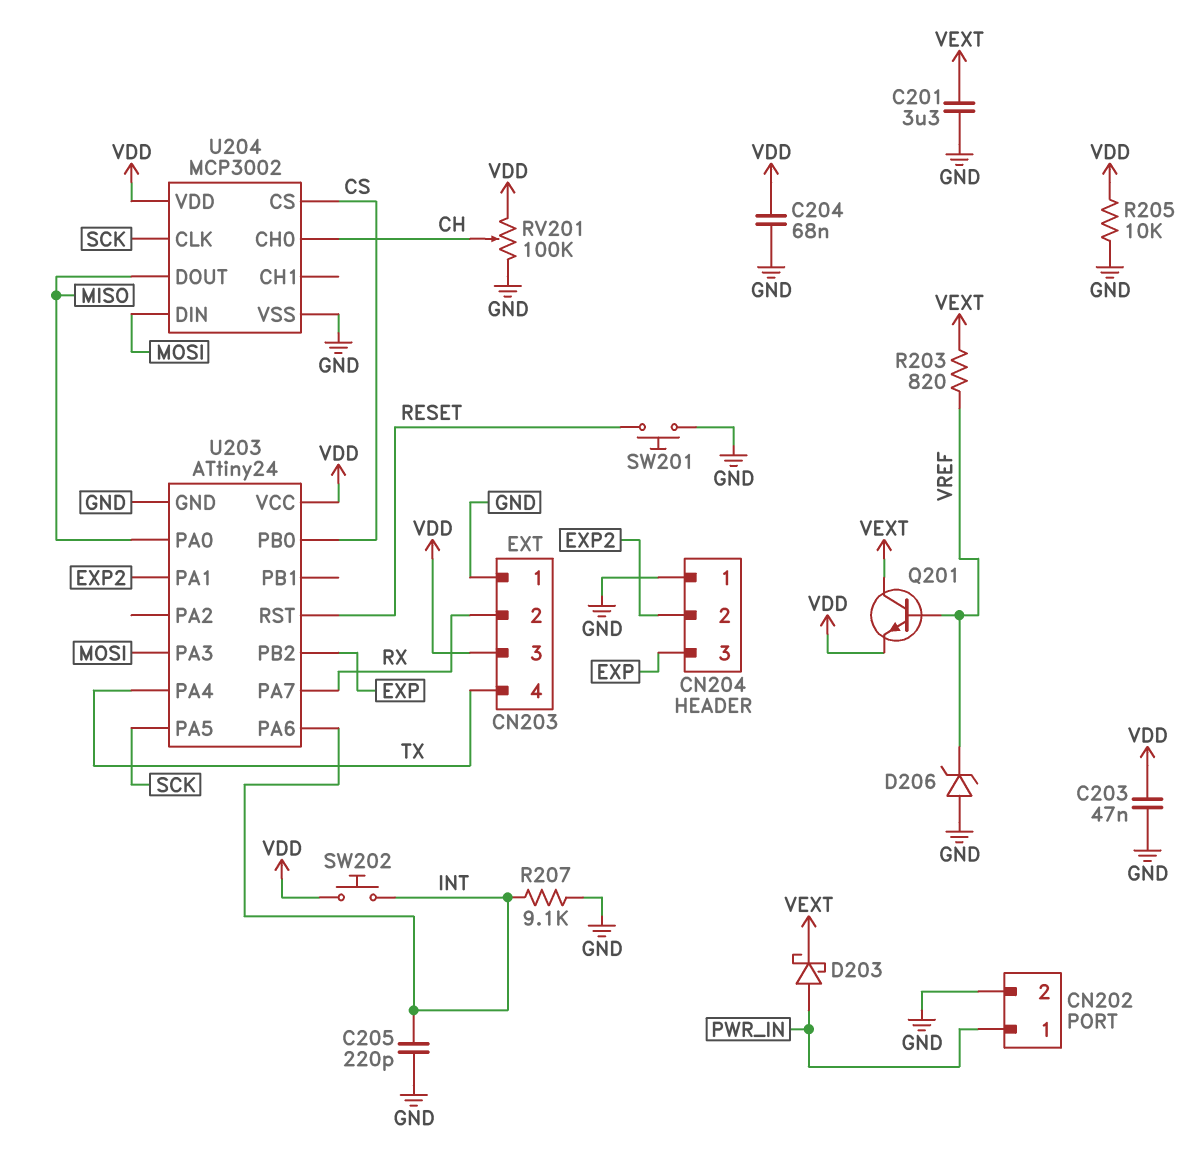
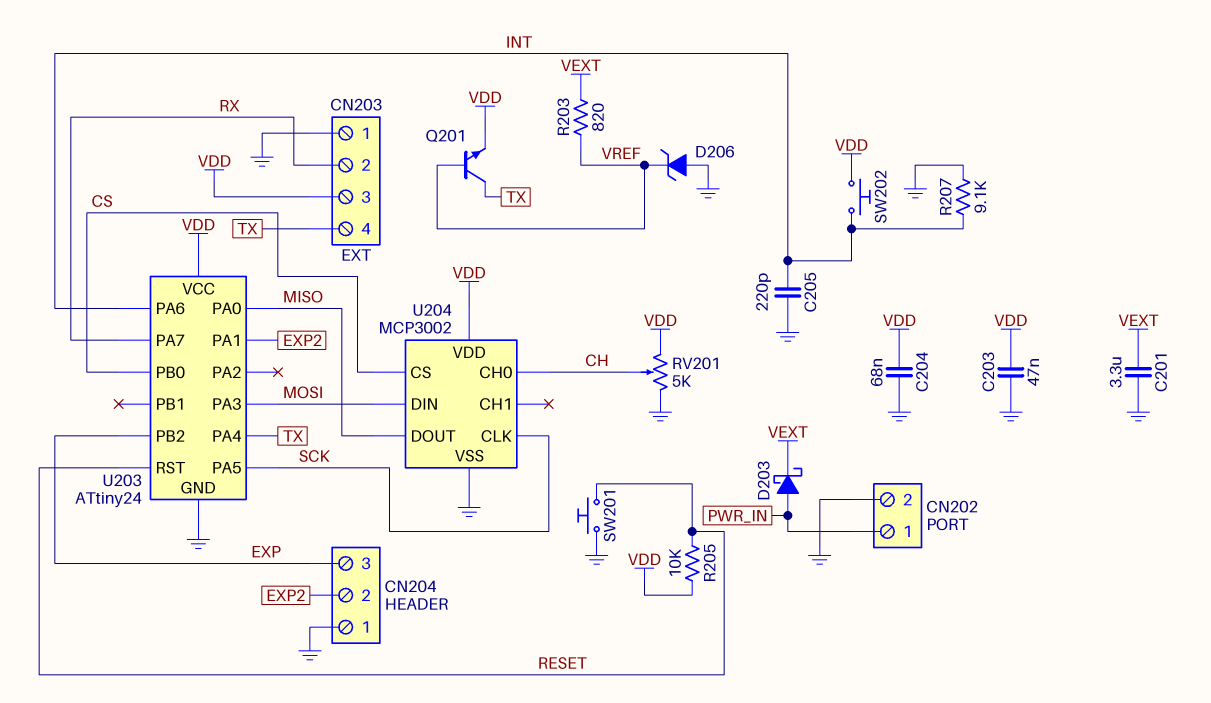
Q201: NPN (B VREF, C VEXT, E VDD) -> NPN (B VREF, C TX, E VDD)
R205: 10k (GND, VDD) -> 10k (RESET, VDD)
RV201: 100k (GND, VDD, wiper CH) -> 5k (GND, VDD, wiper CH)

